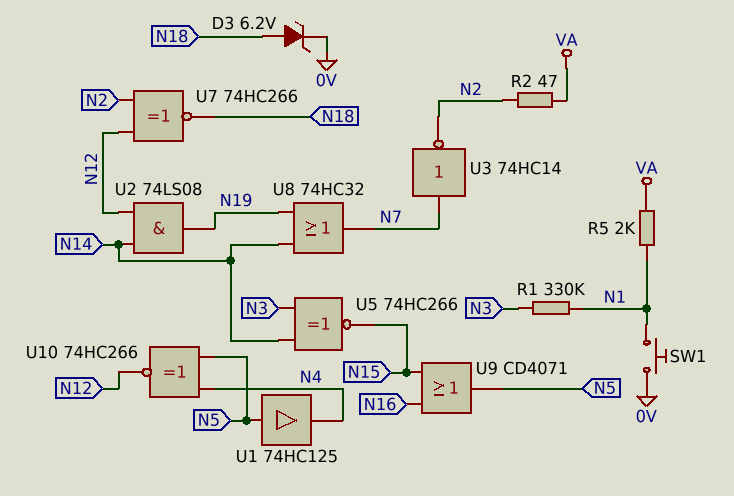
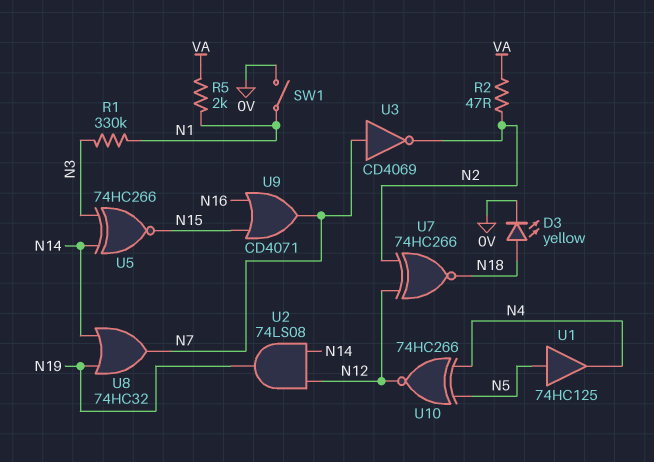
D3: zener 6.2V (A N18, K 0V) -> LED yellow (A N18, K 0V)
SW1: button (0V, N1) -> switch (0V, N1)
U3: NOT 74HC14 (in N7, out N2) -> NOT CD4069 (in N7, out N2)
U9: OR CD4071 (in N15, in N16, out N5) -> OR CD4071 (in N15, in N16, out N7)

